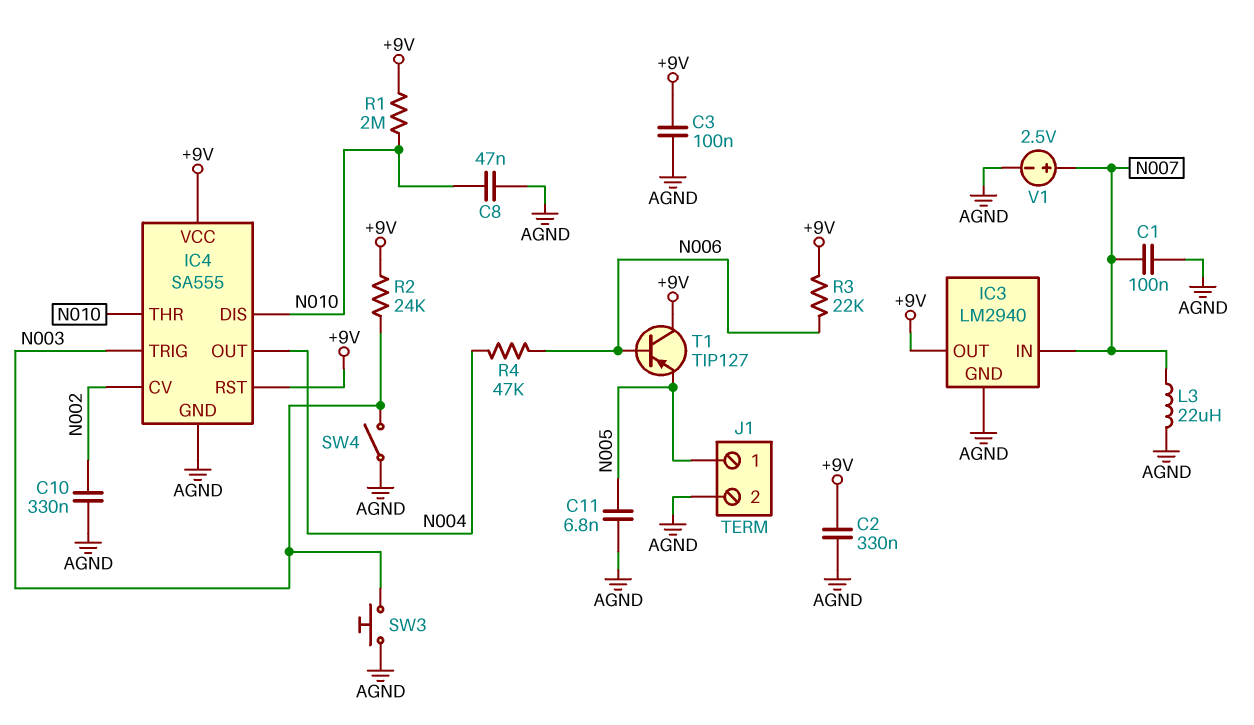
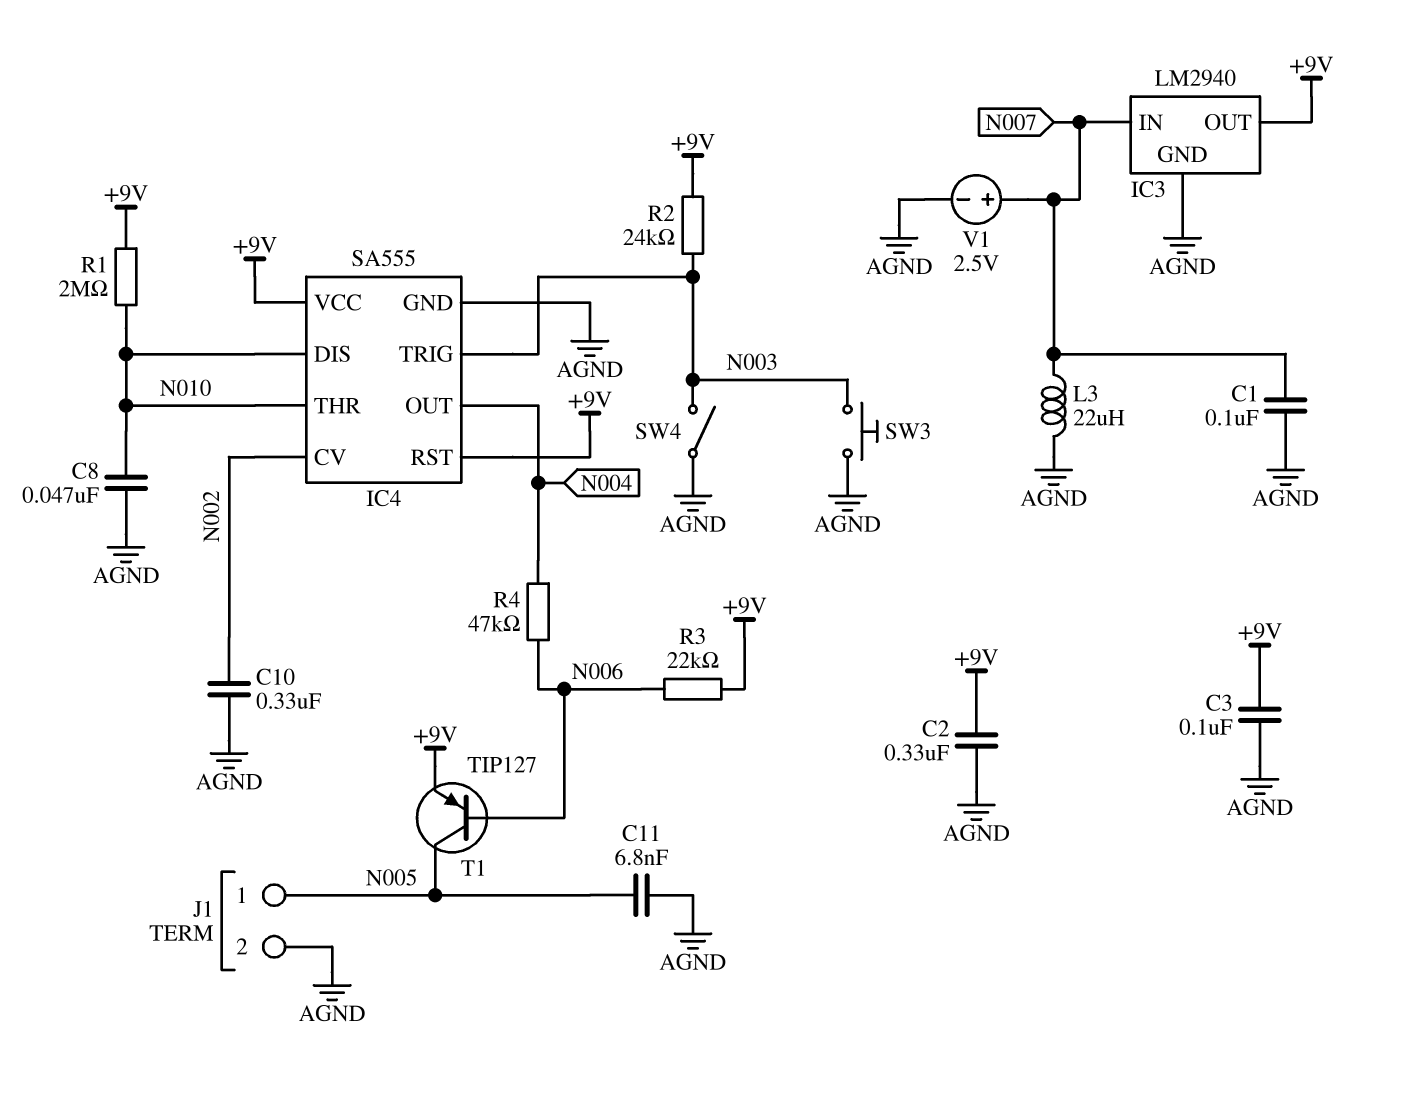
T1: PNP TIP127 (B N006, C +9V, E N005) -> PNP TIP127 (B N006, C N005, E +9V)

